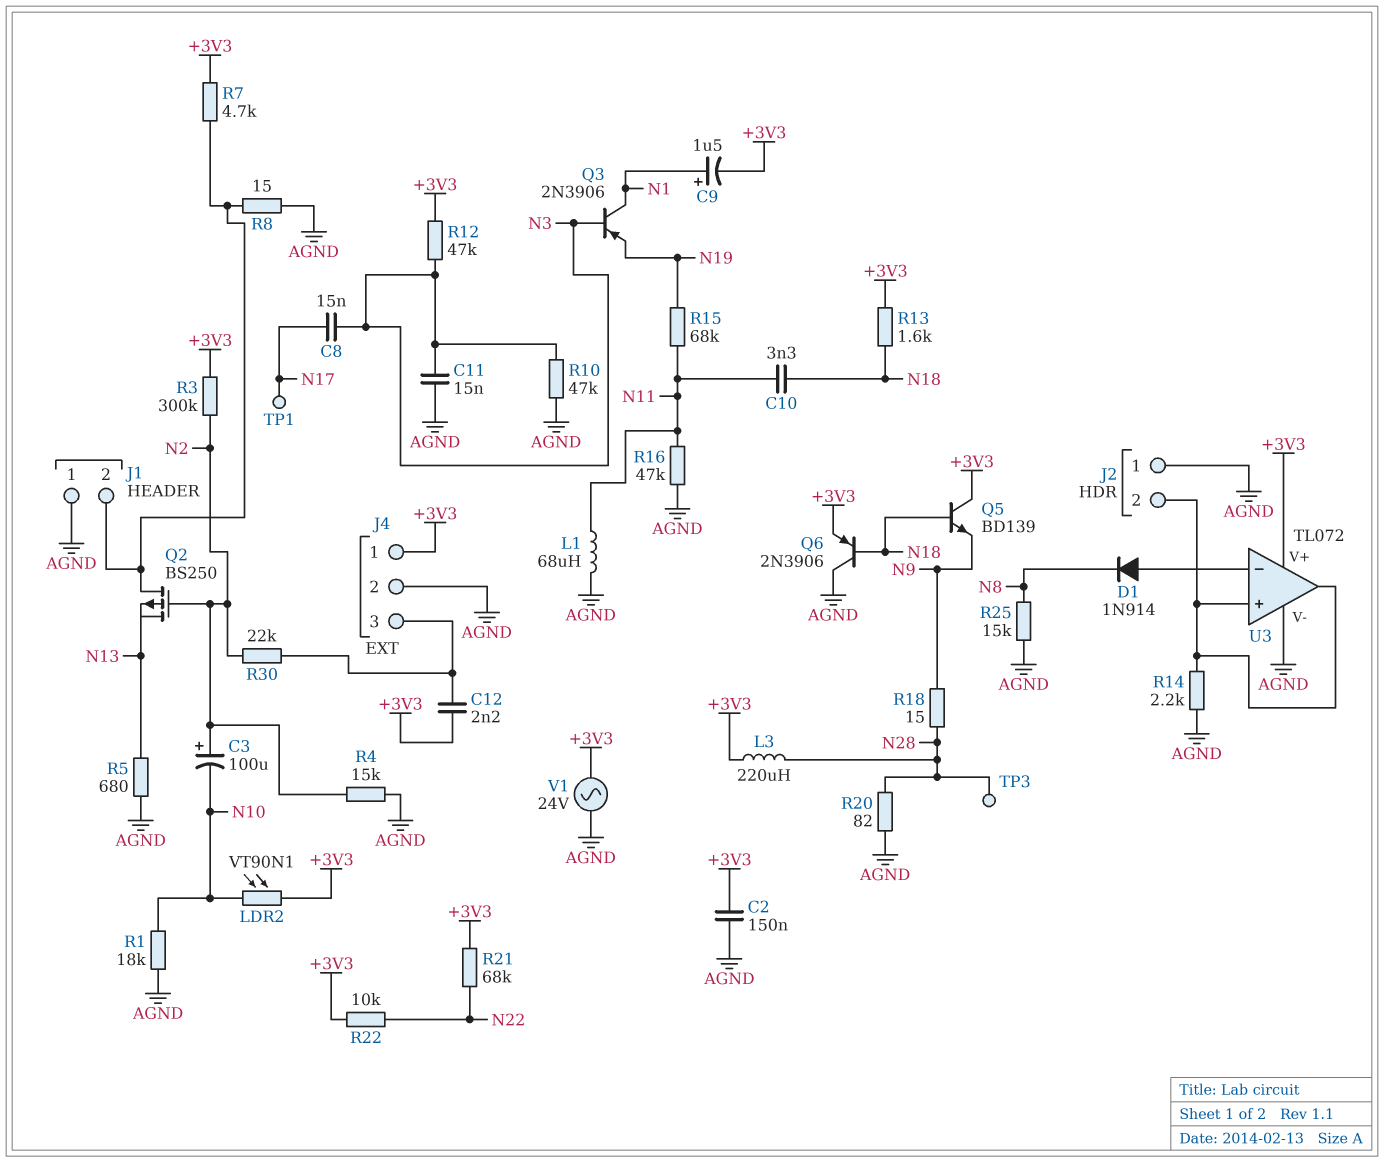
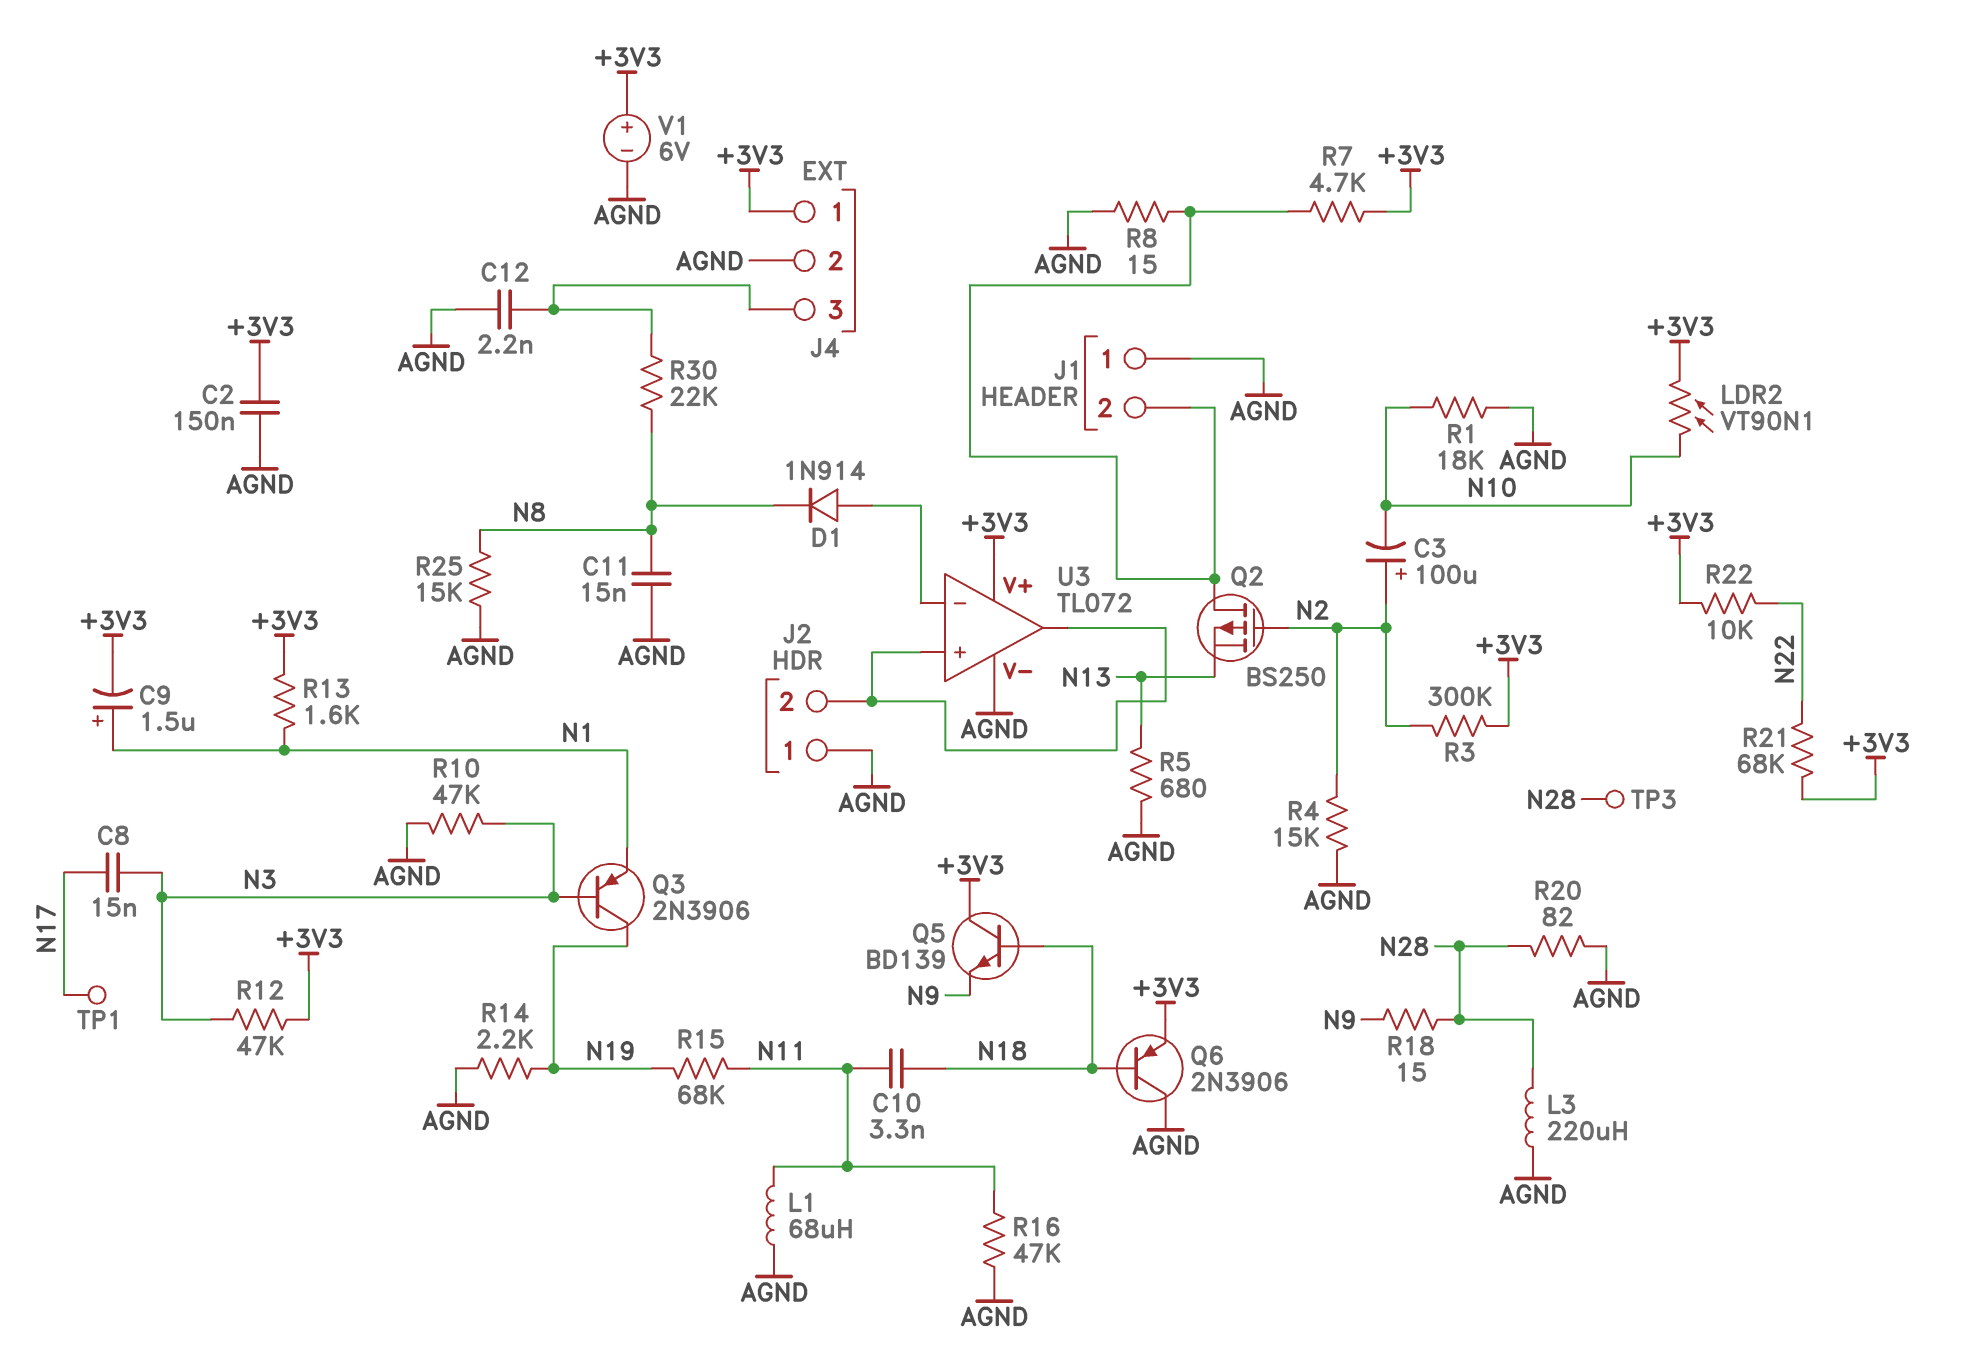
C11: 15nF (AGND, N3) -> 15nF (AGND, N8)
C12: 2.2nF (+3V3, J4/3) -> 2.2nF (AGND, J4/3)
L3: 220uH (+3V3, N28) -> 220uH (AGND, N28)
Q3: PNP 2N3906 (B N3, C N1, E N19) -> PNP 2N3906 (B N3, C N19, E N1)
R13: 1.6k (+3V3, N18) -> 1.6k (+3V3, N1)
R14: 2.2k (AGND, J2/2) -> 2.2k (AGND, N19)
R30: 22k (J4/3, N2) -> 22k (J4/3, N8)
V1: AC 24V (+3V3, AGND) -> 6V (plus +3V3, minus AGND)

